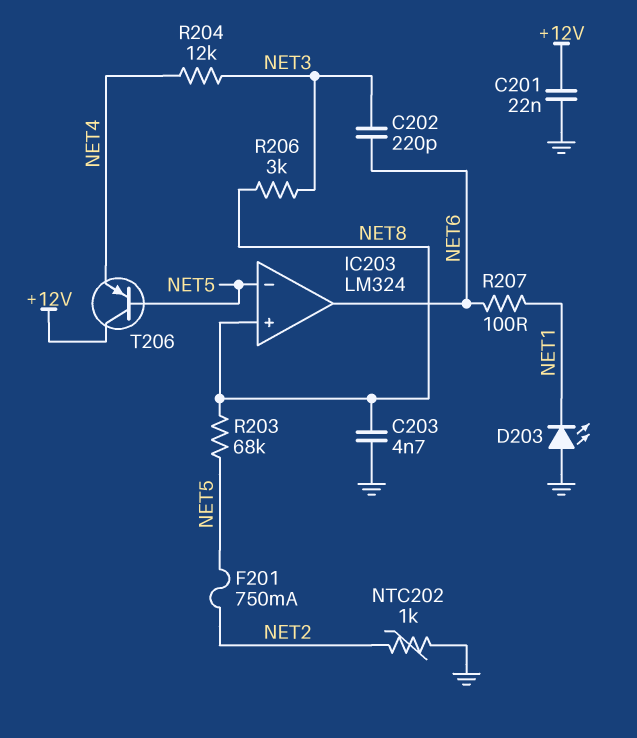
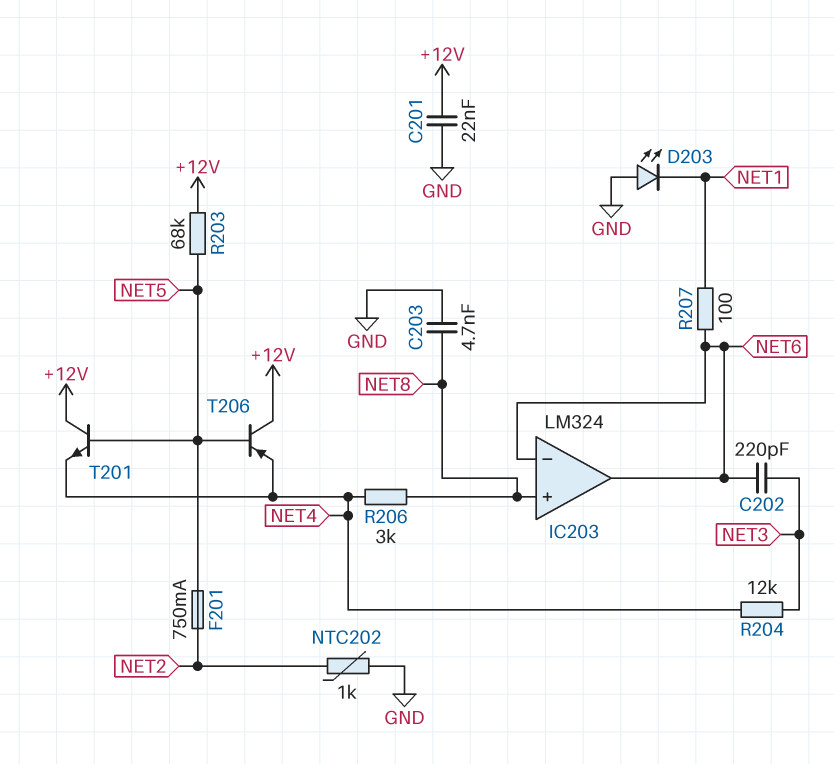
IC203 pin in-: NET5 -> NET6
R203: 68k (NET5, NET8) -> 68k (+12V, NET5)
R206: 3k (NET3, NET8) -> 3k (NET4, NET8)
T201: none -> NPN (B NET5, C +12V, E NET4)

